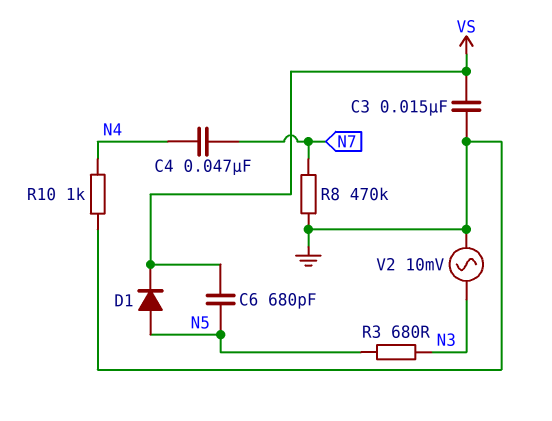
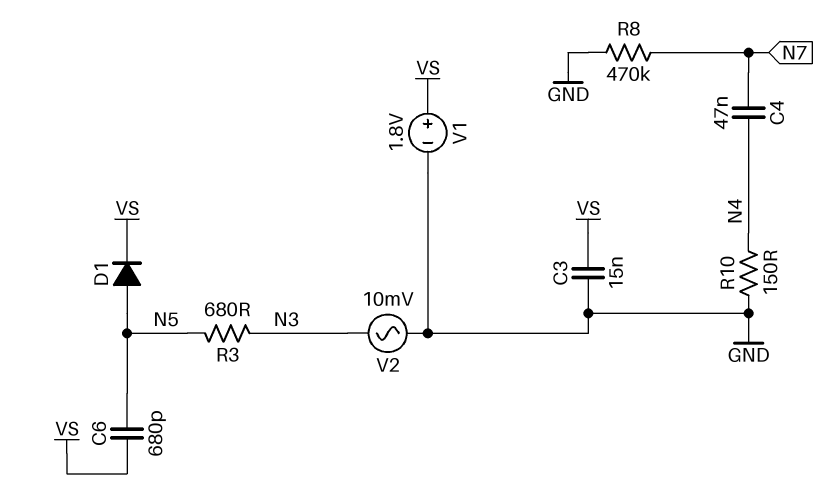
R10: 1k (GND, N4) -> 150 (GND, N4)
V1: none -> 1.8V (plus VS, minus GND)

